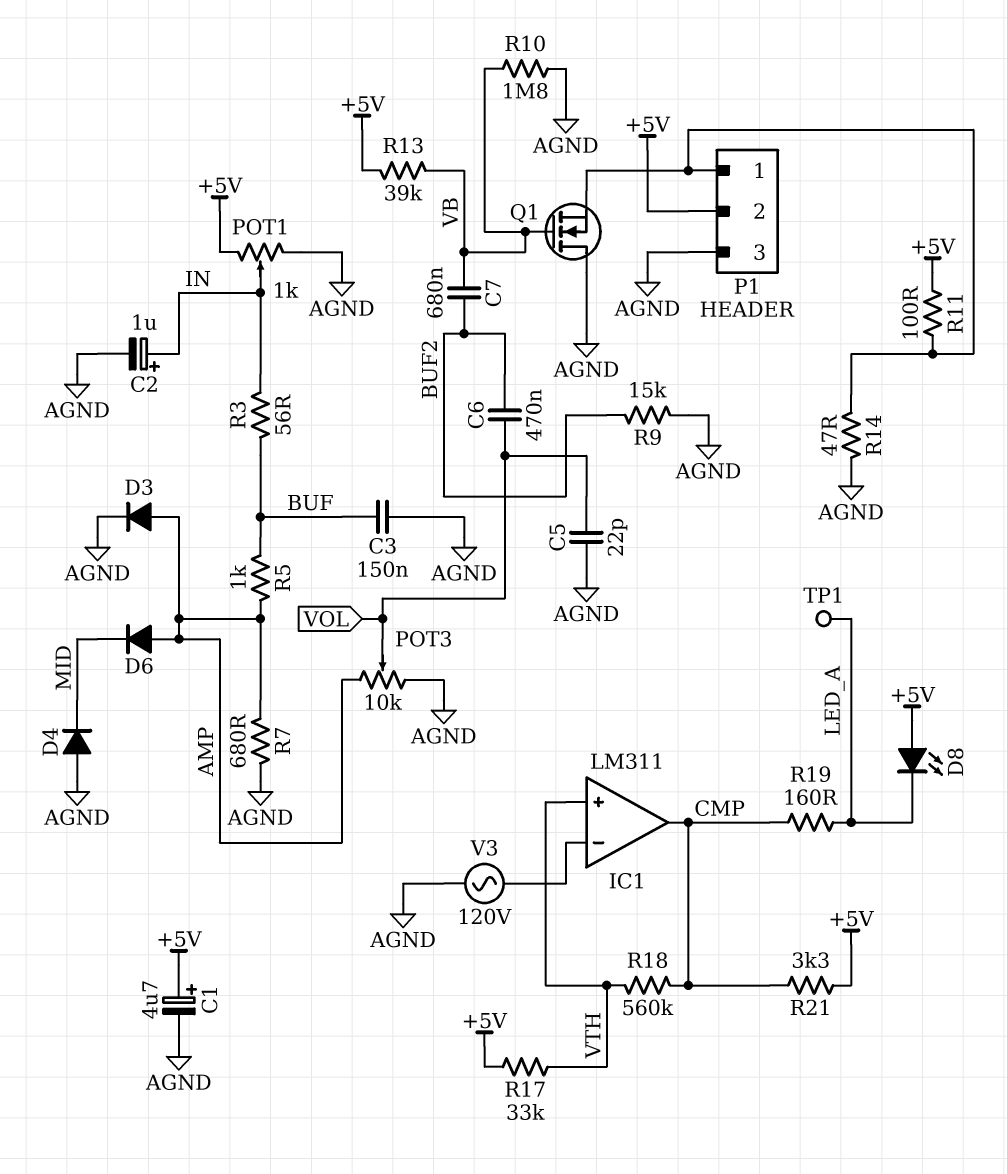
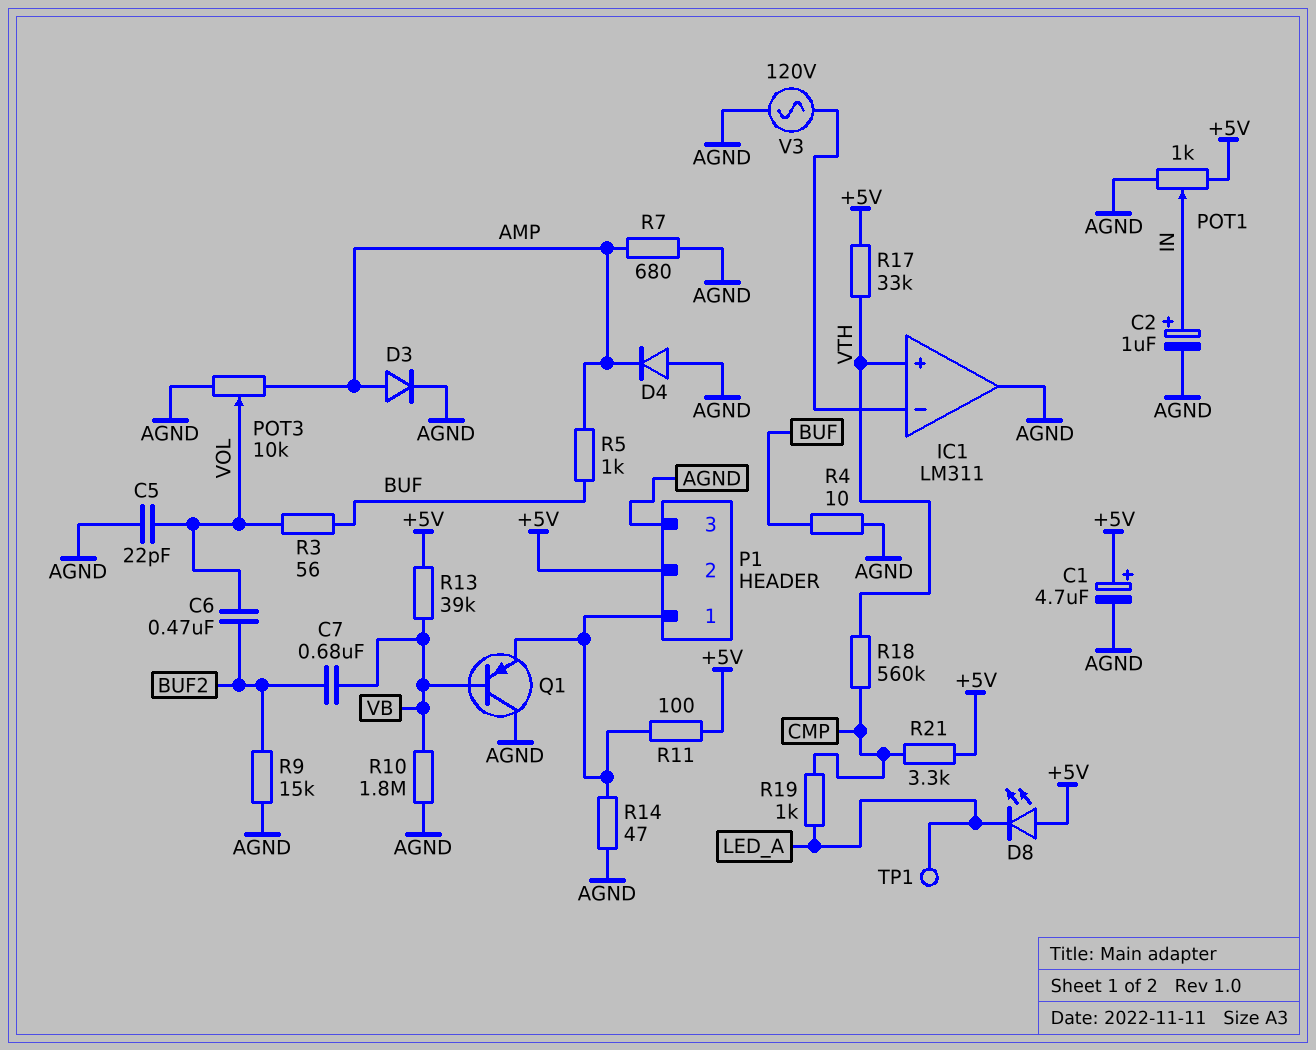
C3: 150nF (AGND, BUF) -> none
D4: diode (A AGND, K MID) -> diode (A AGND, K AMP)
D6: diode (A AMP, K MID) -> none
IC1 pin out: CMP -> AGND
Q1: NMOS (G VB, D AGND, S P1/1) -> PNP (B VB, C AGND, E P1/1)
R3: 56 (BUF, IN) -> 56 (BUF, VOL)
R4: none -> 10 (AGND, BUF)
R19: 160 (CMP, LED_A) -> 1k (CMP, LED_A)

